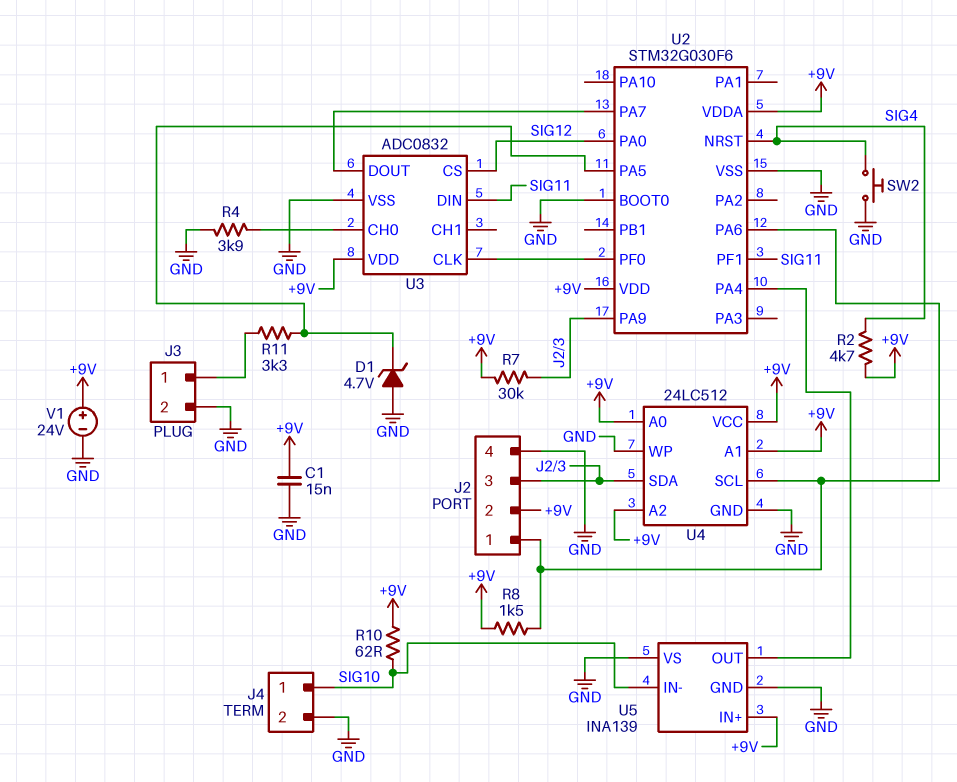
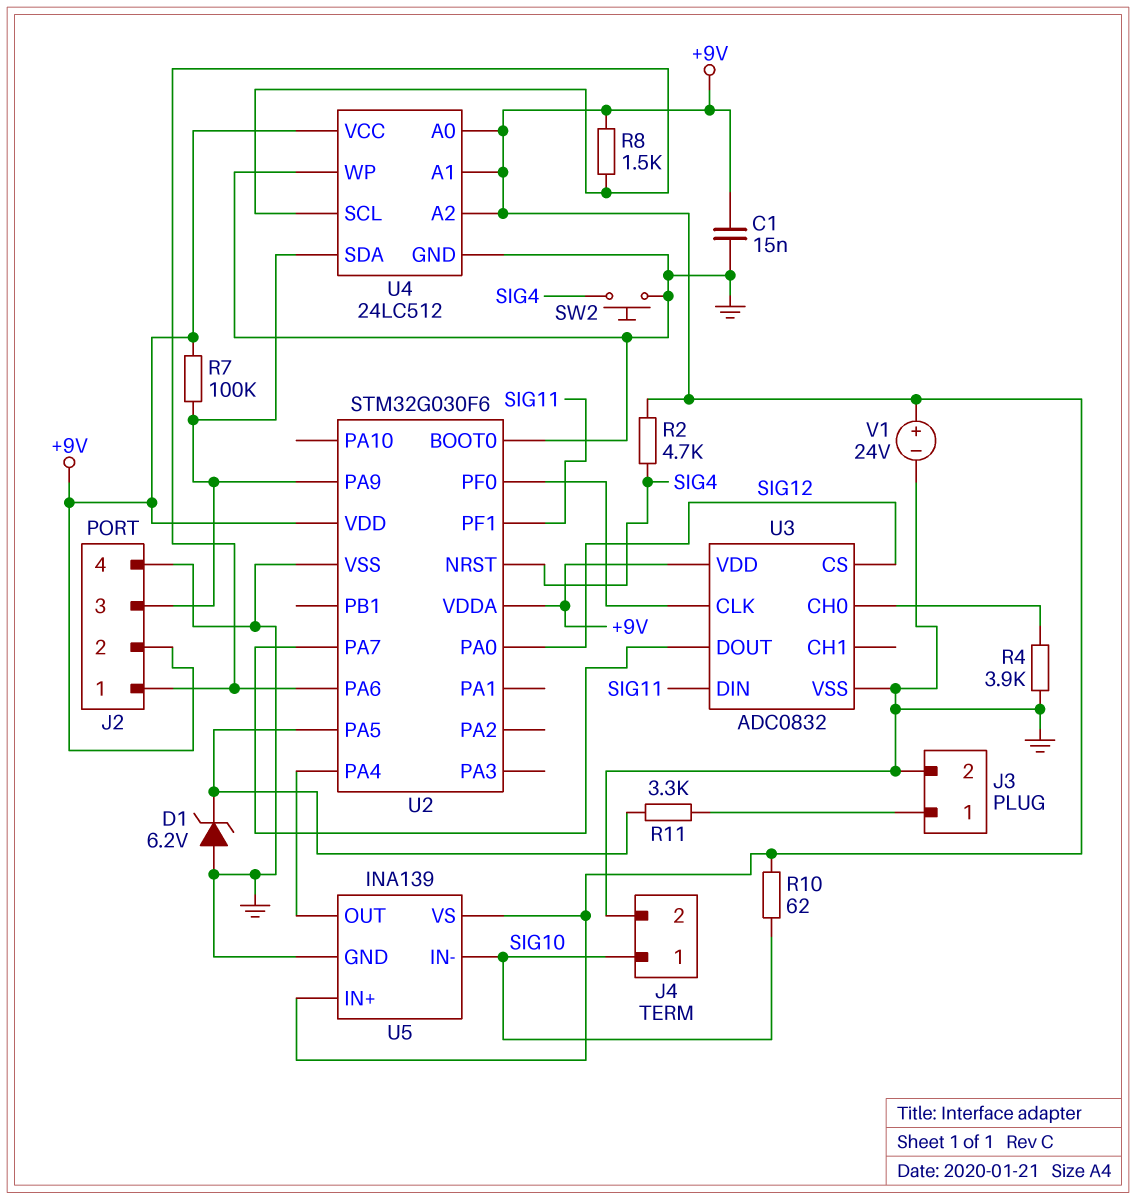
D1: zener 4.7V (A GND, K U2/PA5) -> zener 6.2V (A GND, K U2/PA5)
R7: 30k (+9V, J2/3) -> 100k (+9V, J2/3)
U5 pin VS: GND -> +9V

